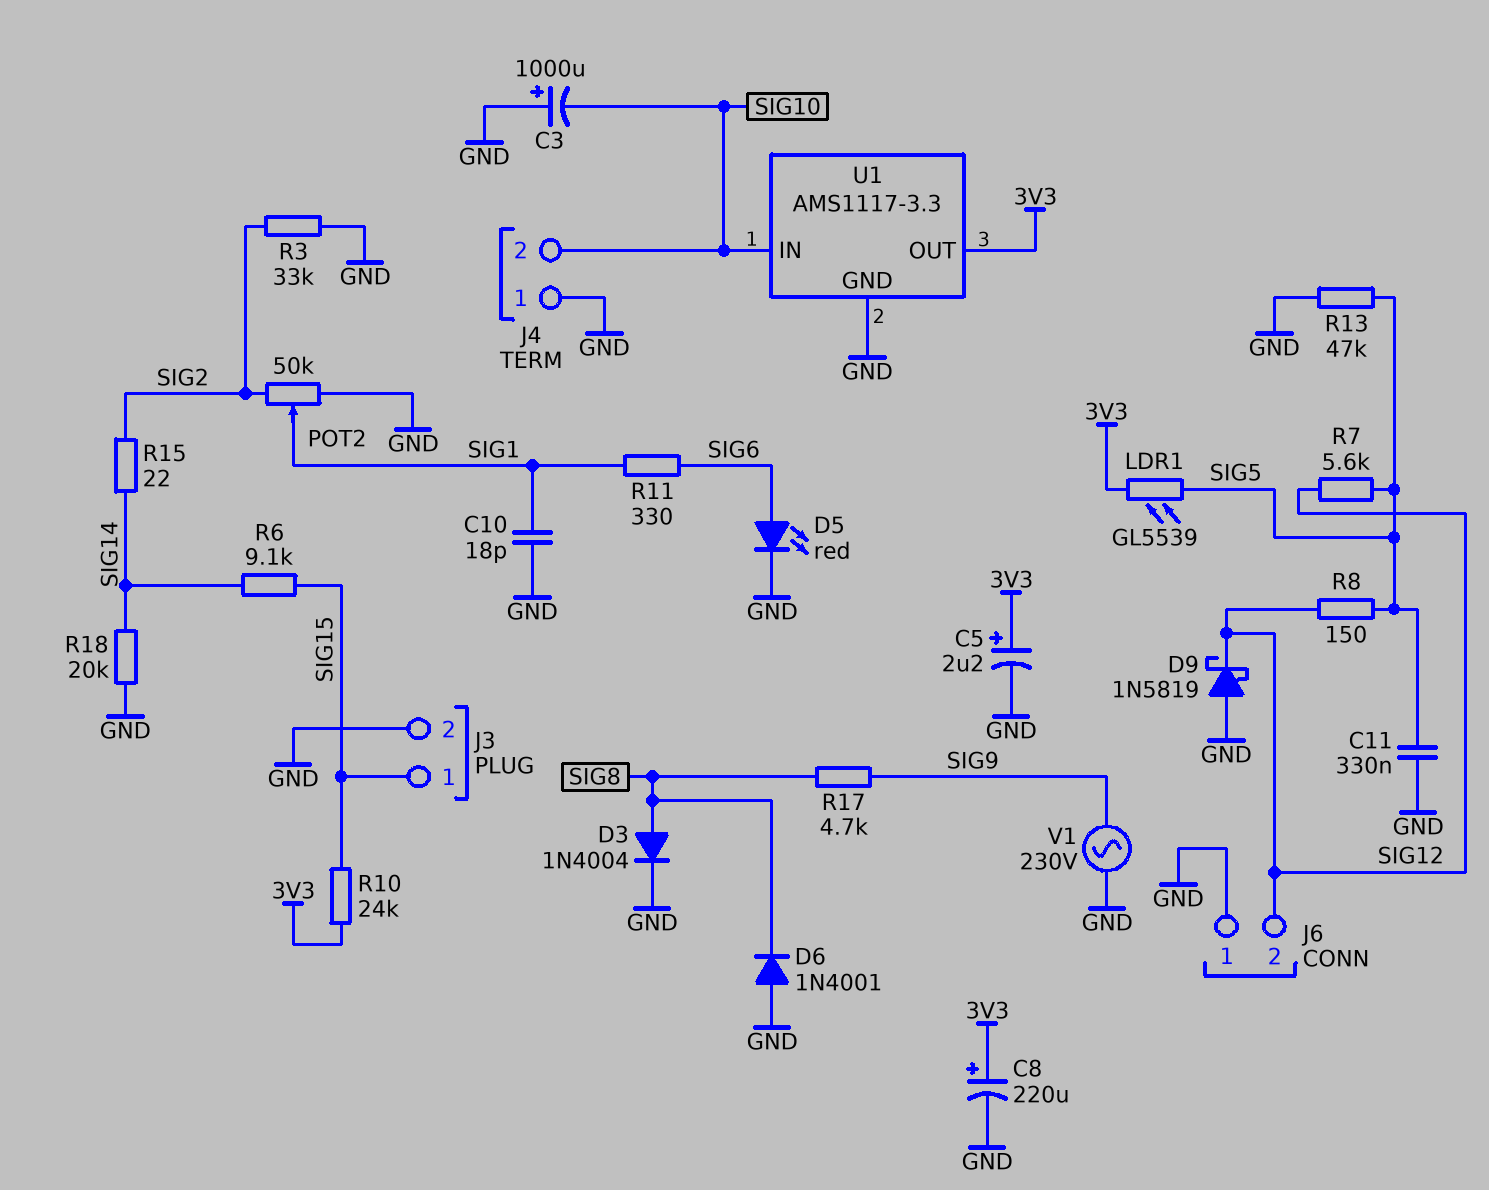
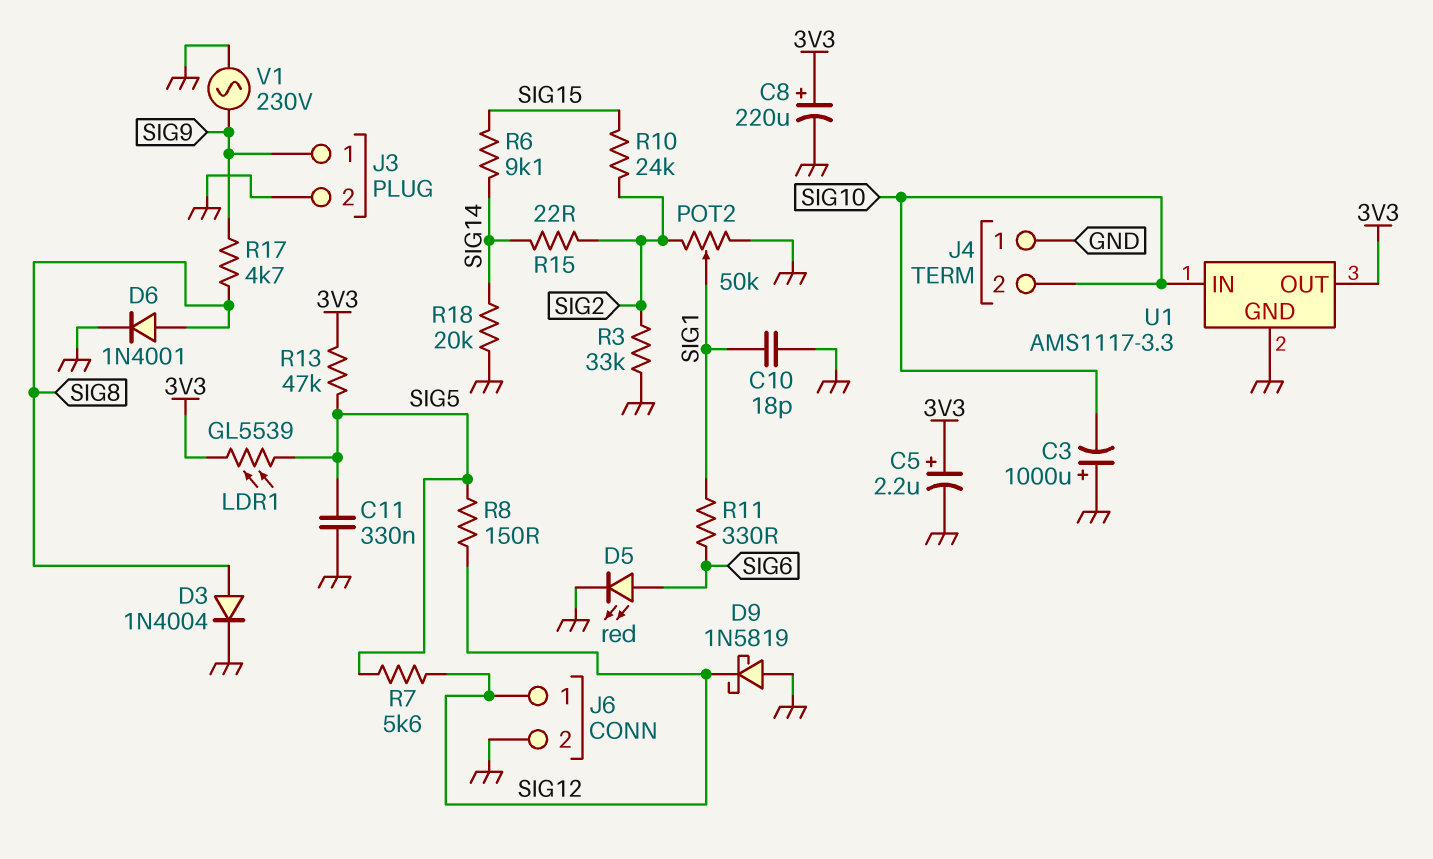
D6: diode 1N4001 (A GND, K SIG8) -> diode 1N4001 (A SIG8, K GND)
J3 pin 1: SIG15 -> SIG9
J6 pin 1: GND -> SIG12
J6 pin 2: SIG12 -> GND
R10: 24k (3V3, SIG15) -> 24k (SIG2, SIG15)
R13: 47k (GND, SIG5) -> 47k (3V3, SIG5)

